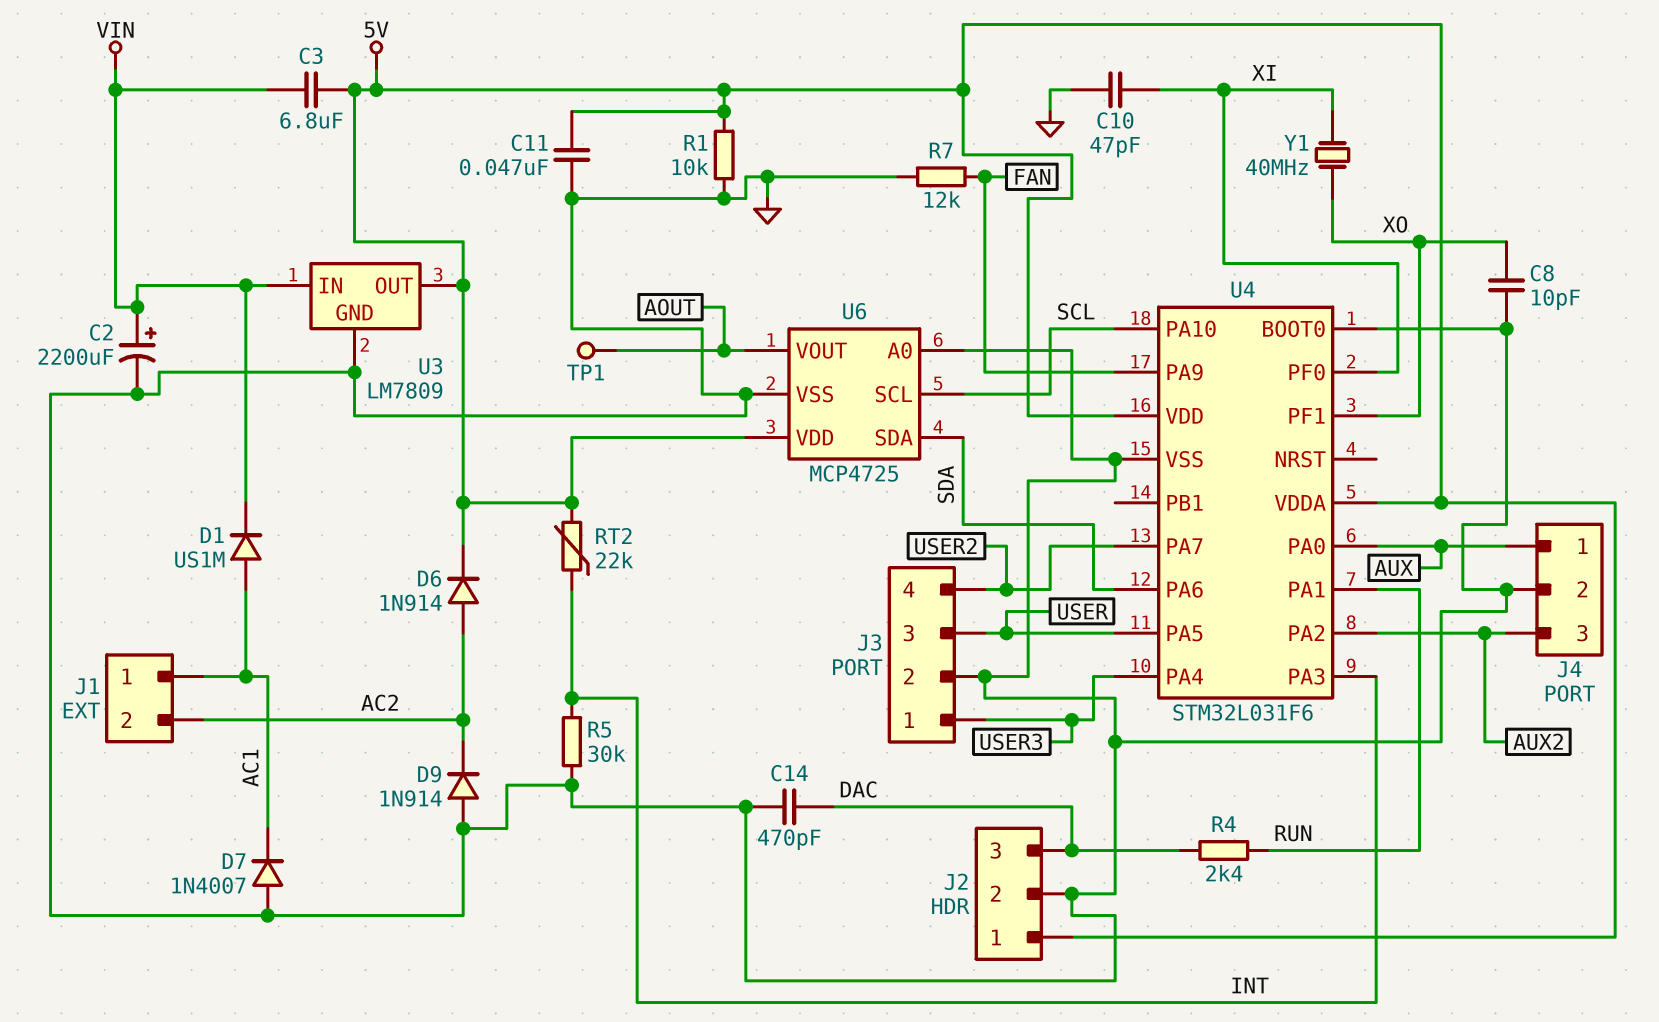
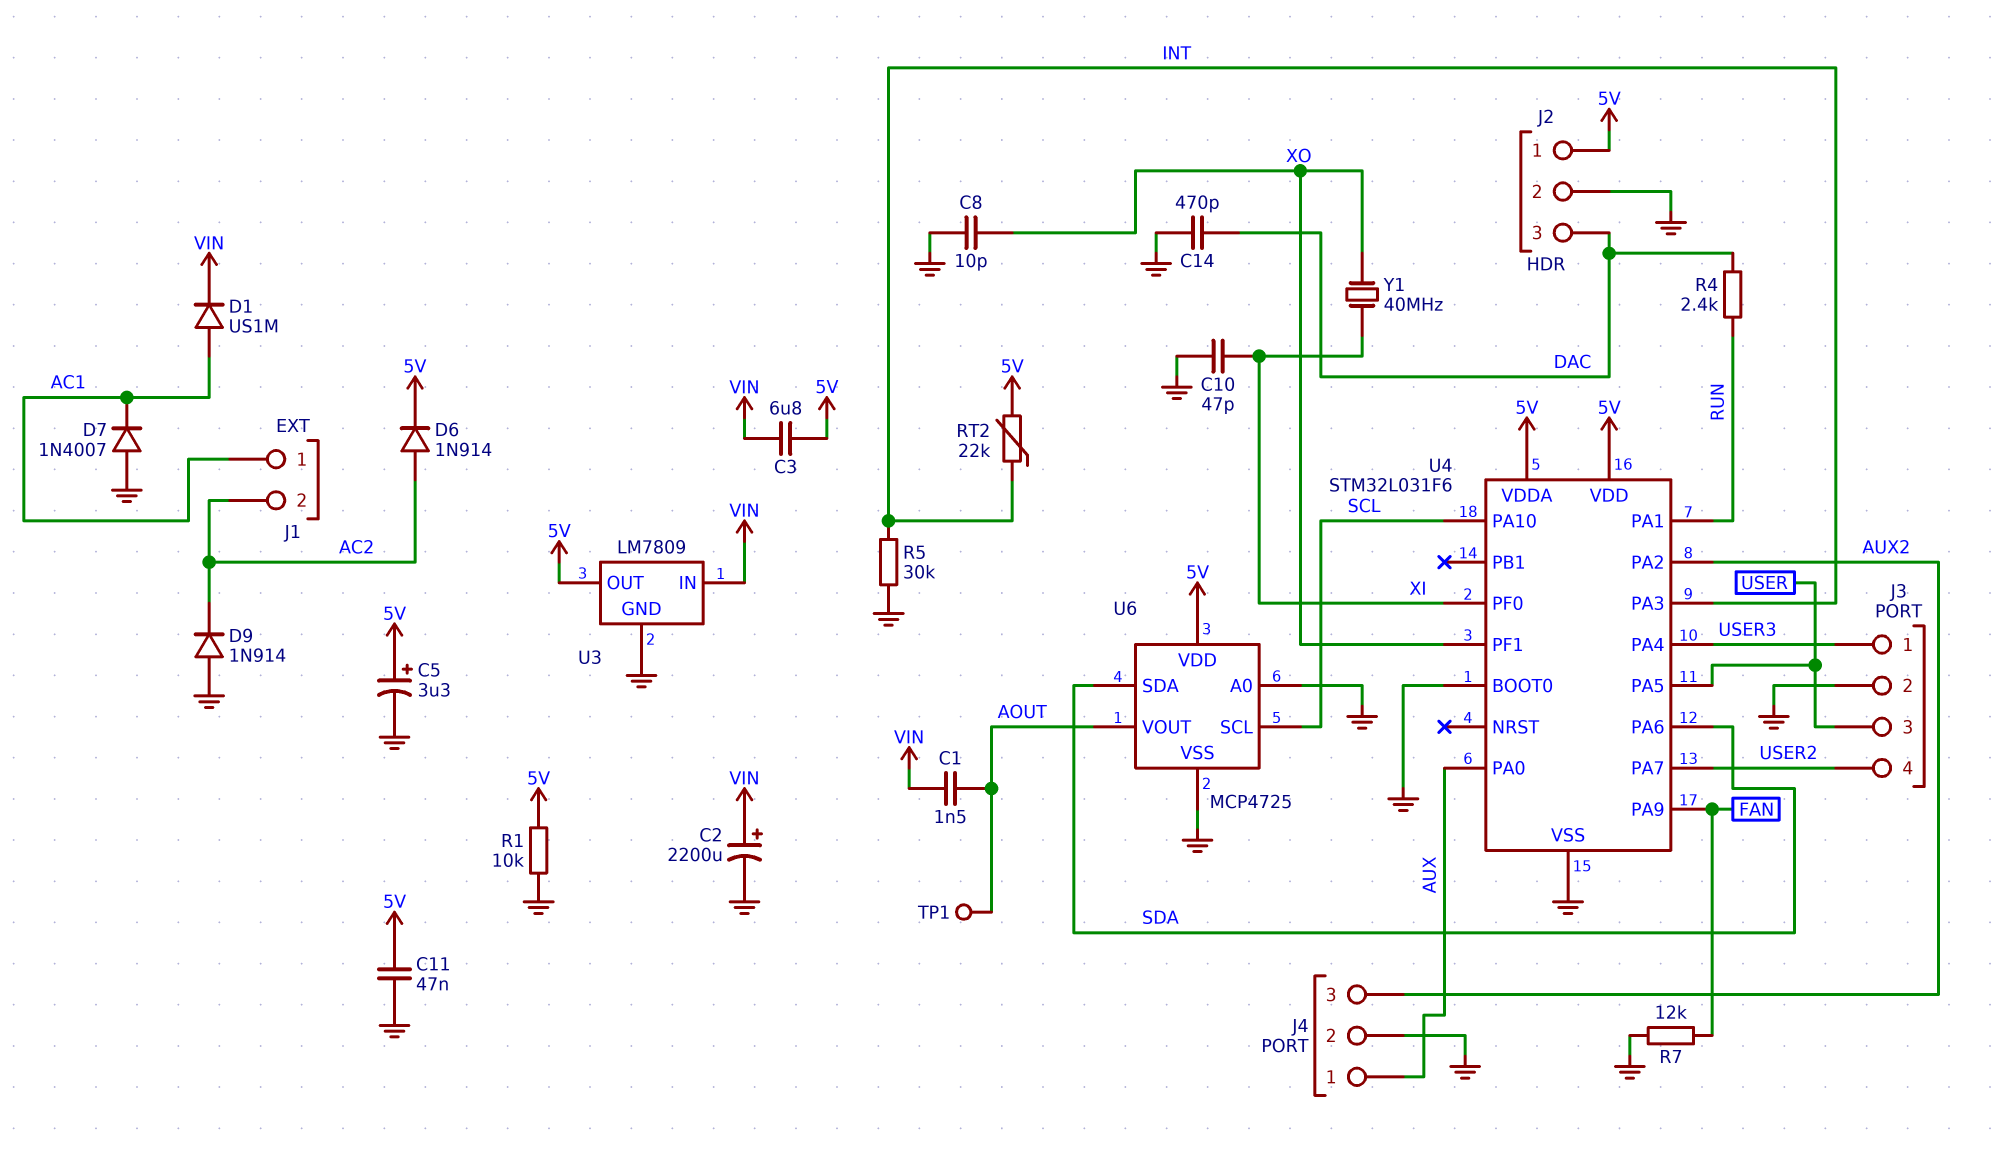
C1: none -> 1.5nF (AOUT, VIN)
C5: none -> 3.3uF (plus 5V, minus GND)

